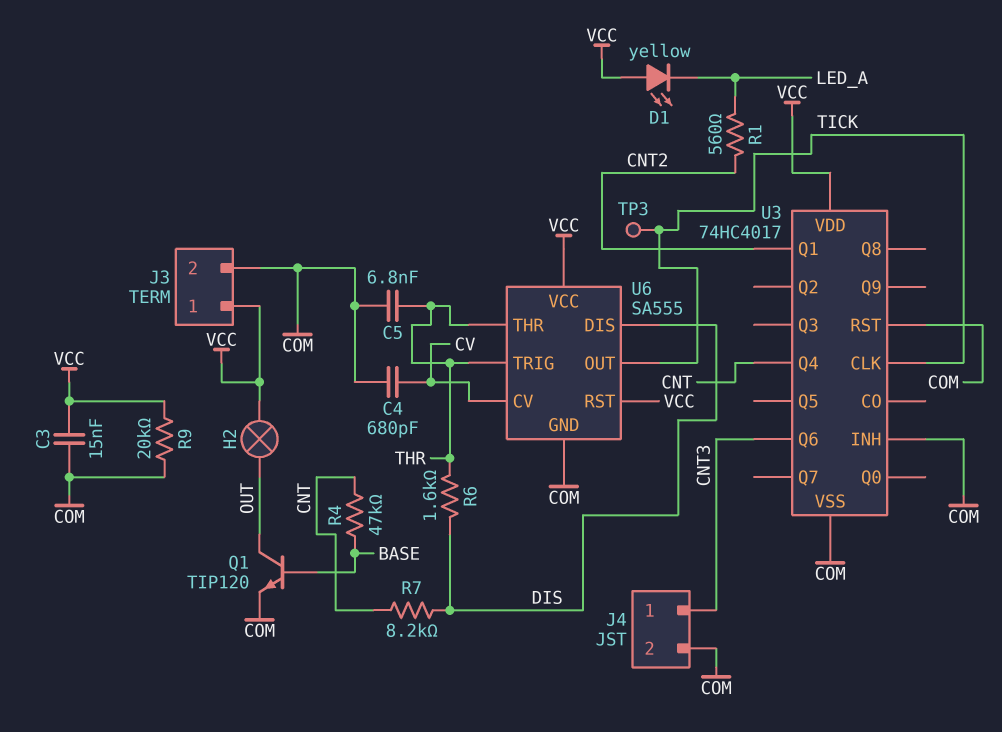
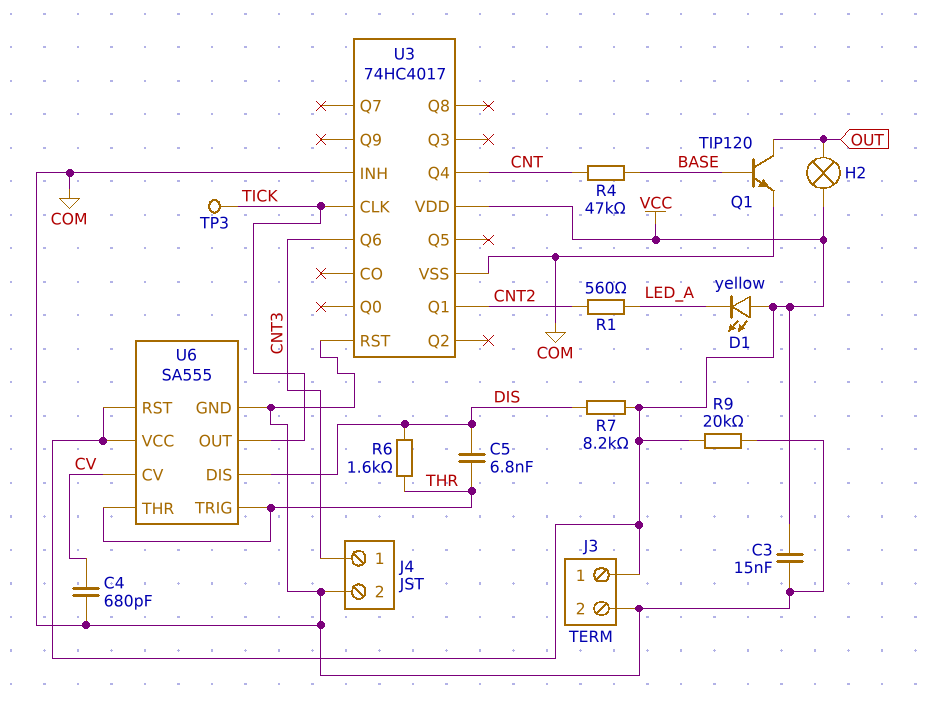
C5: 6.8nF (COM, THR) -> 6.8nF (DIS, THR)
R7: 8.2k (CNT, DIS) -> 8.2k (DIS, VCC)

